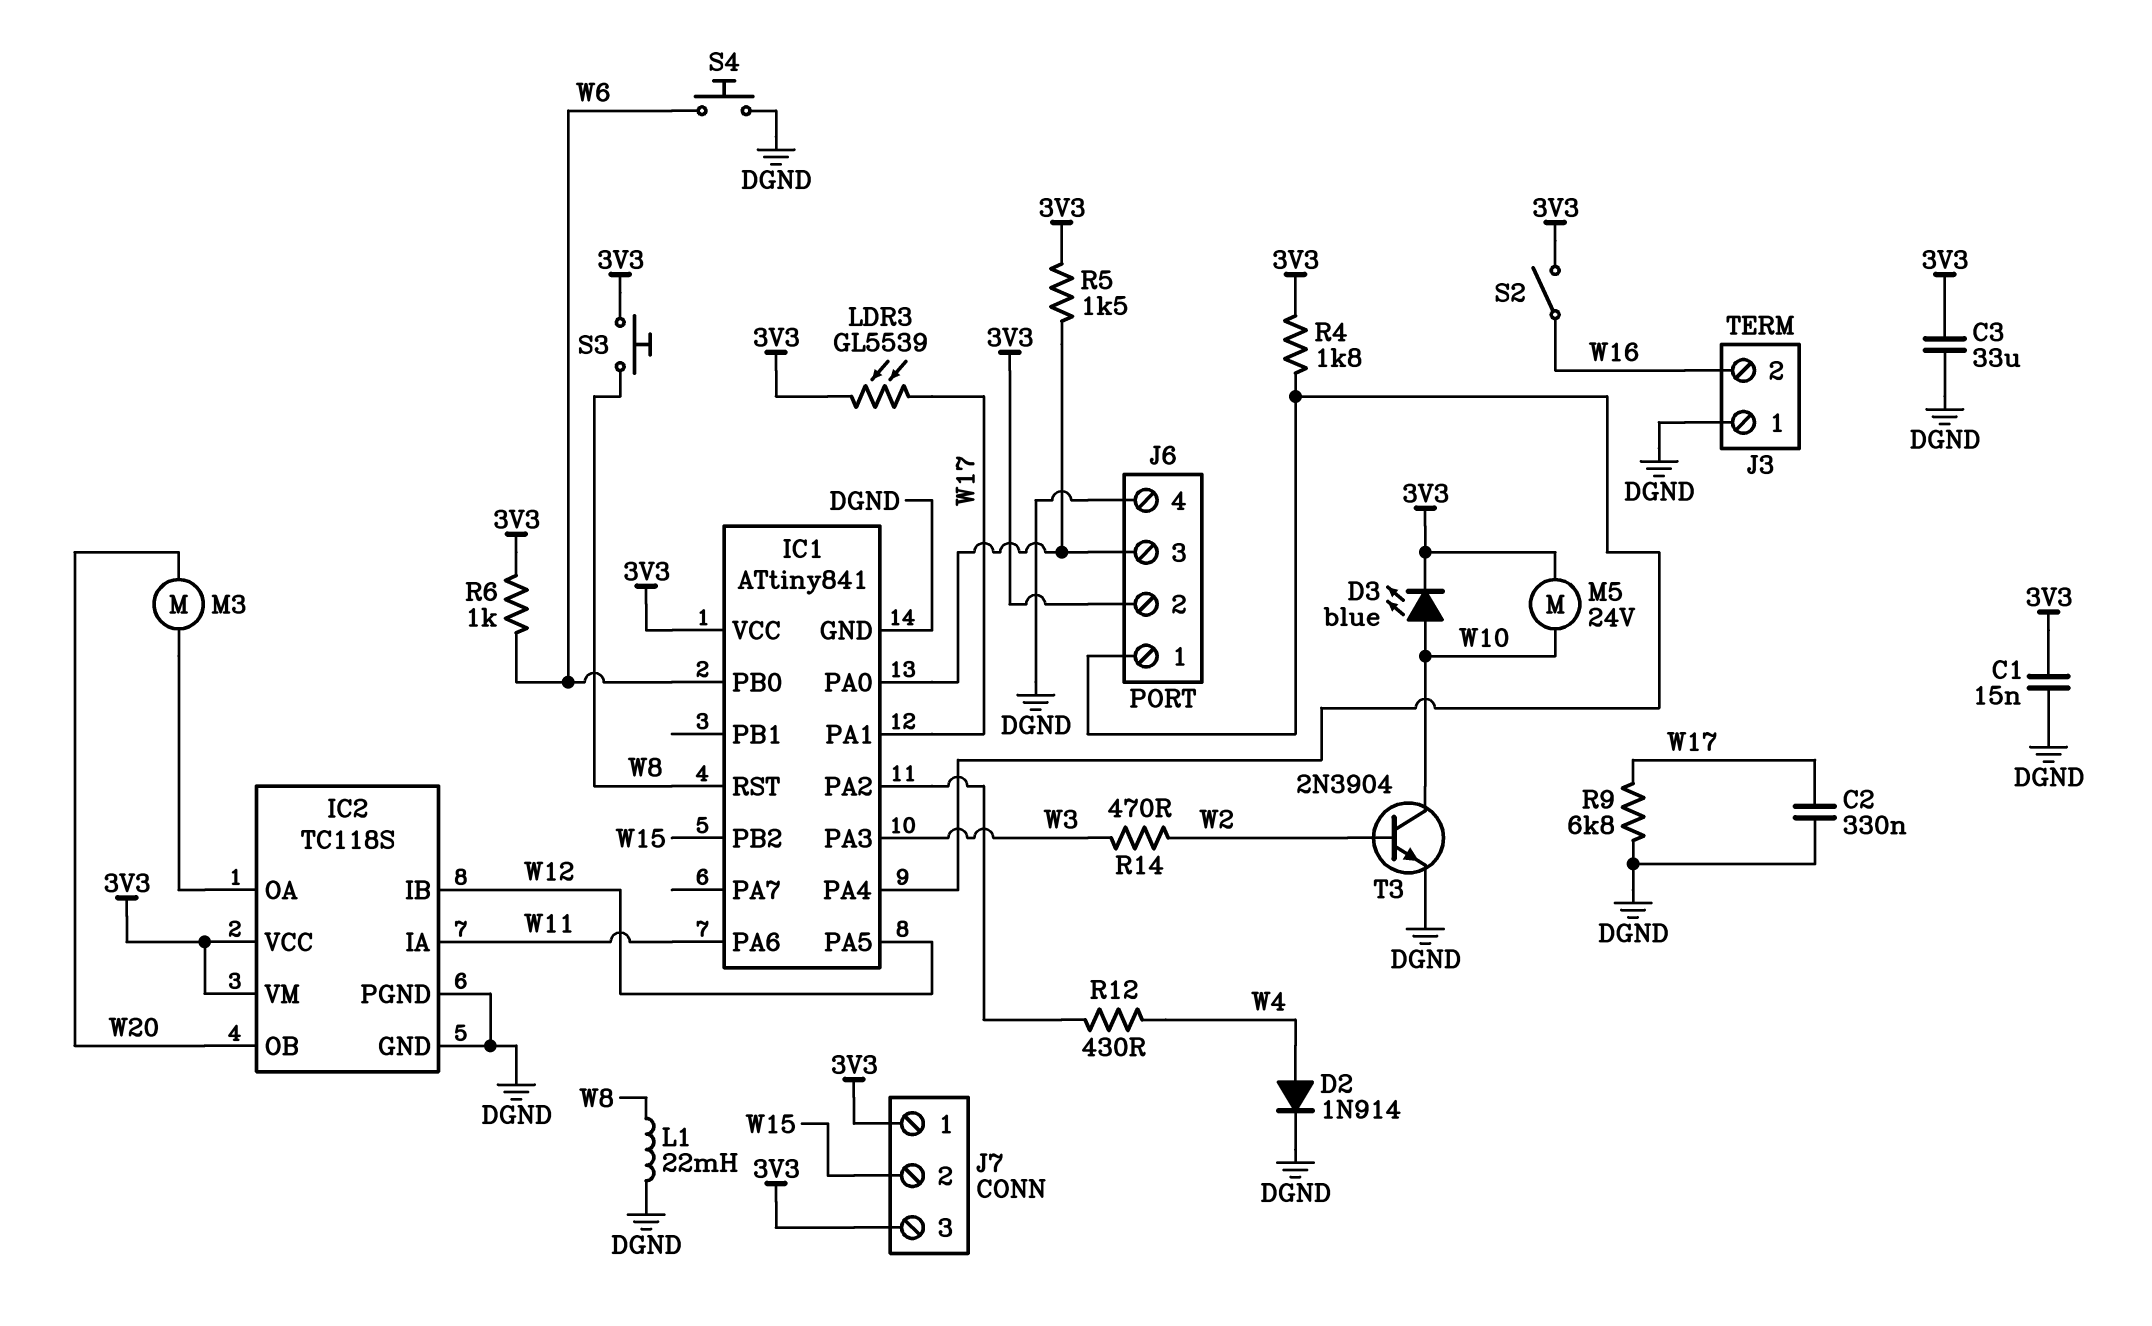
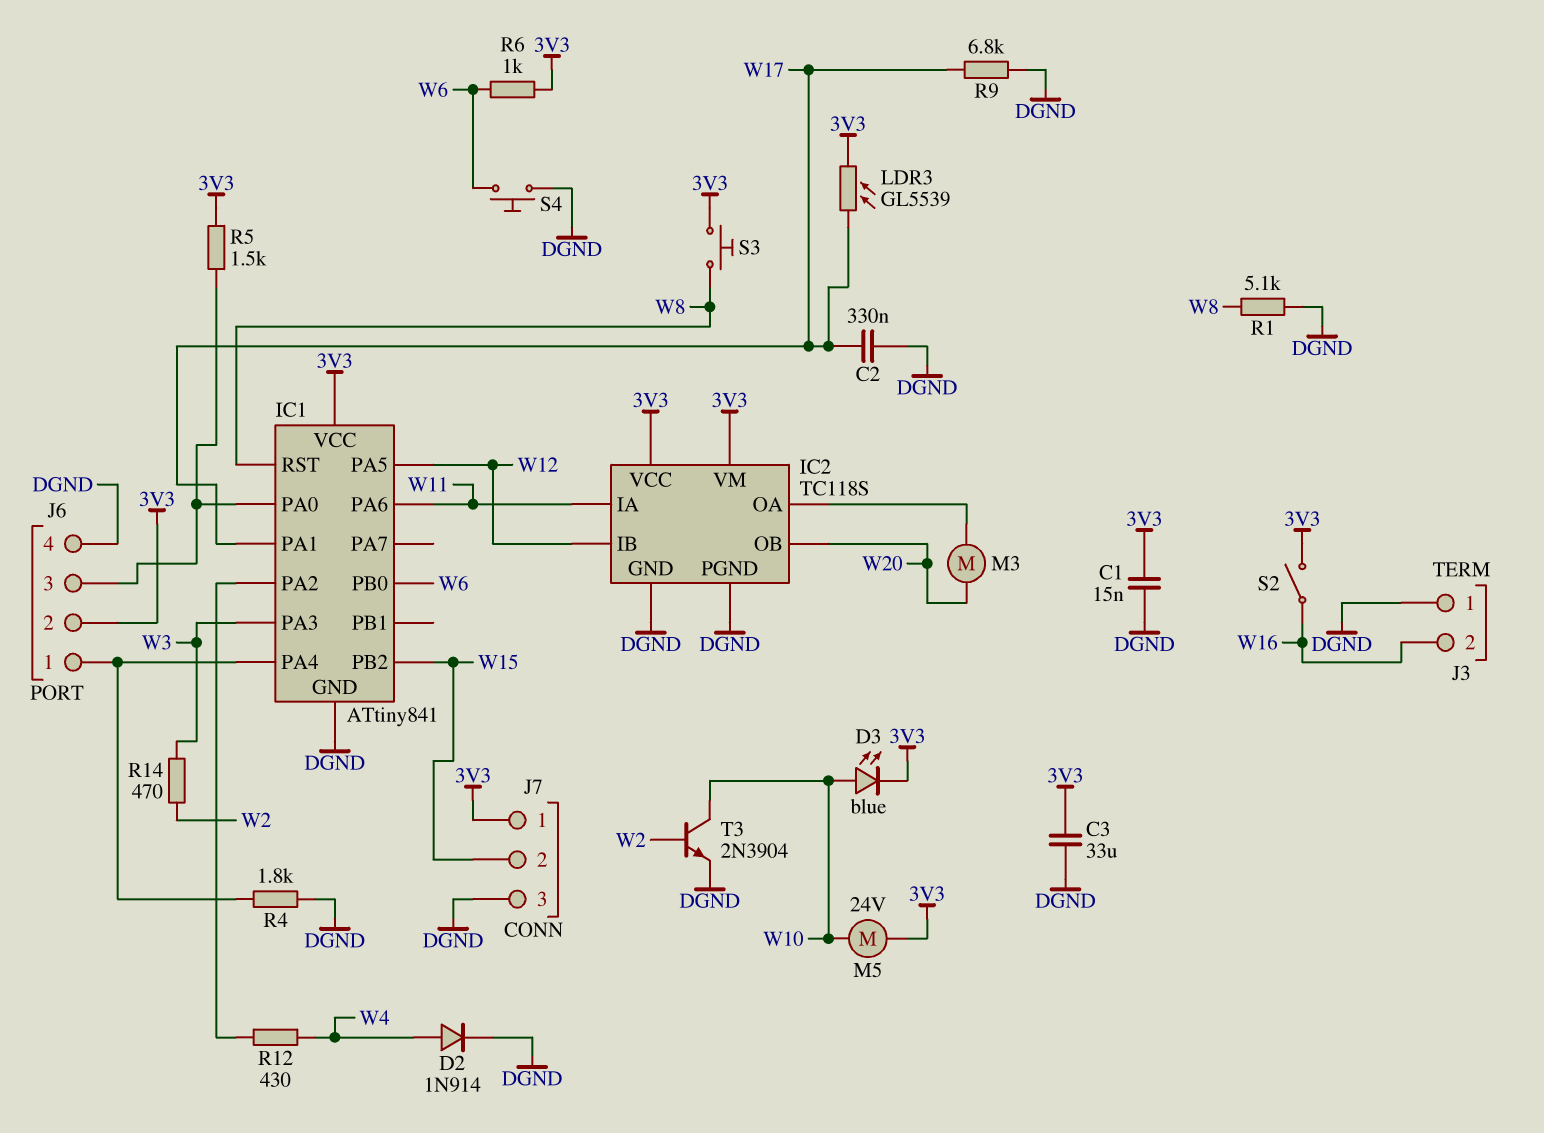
J7 pin 3: 3V3 -> DGND
L1: 22mH (DGND, W8) -> none
R1: none -> 5.1k (DGND, W8)
R4: 1.8k (3V3, IC1/PA4) -> 1.8k (DGND, IC1/PA4)

